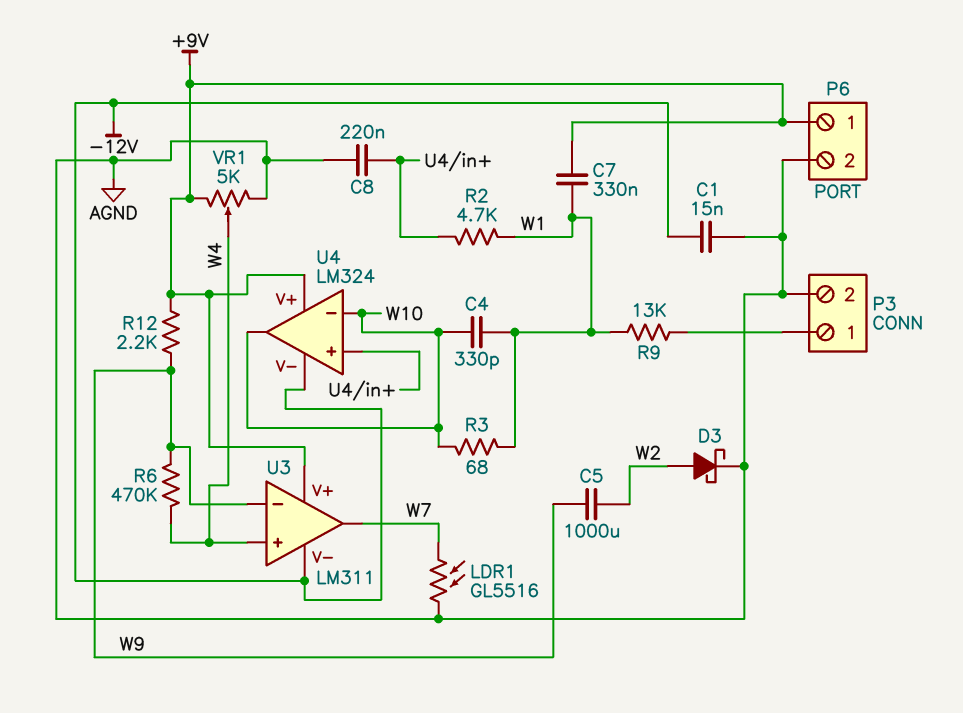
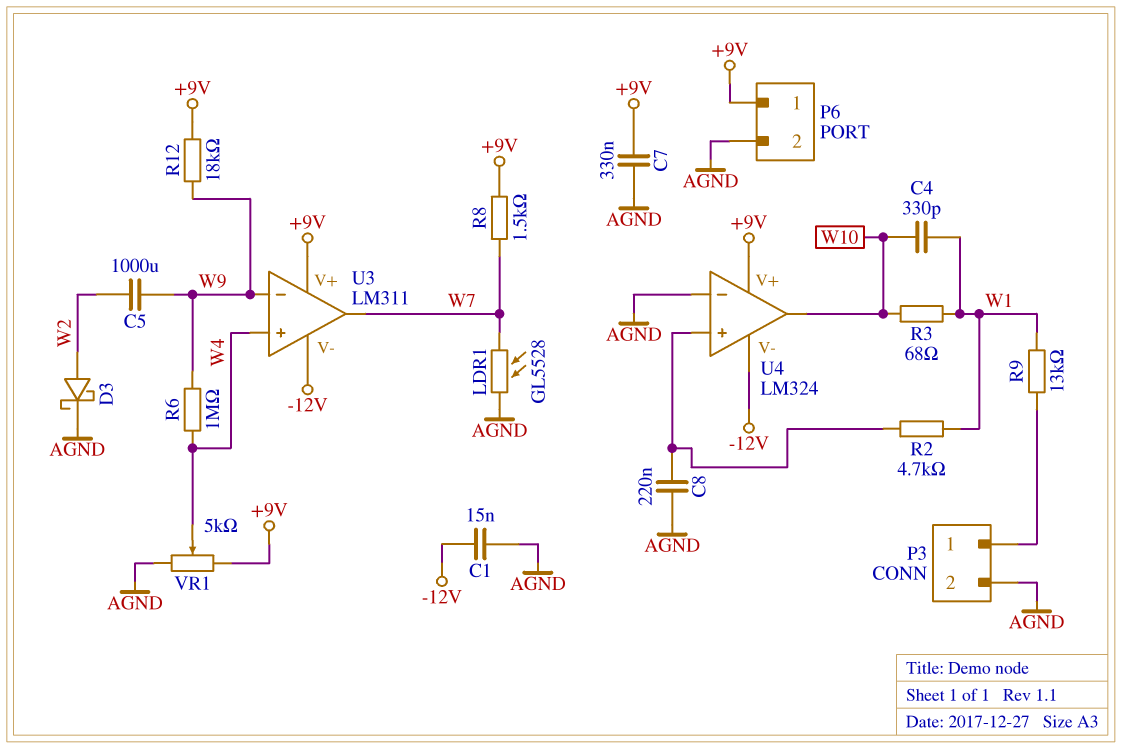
C7: 330nF (+9V, W1) -> 330nF (+9V, AGND)
LDR1: GL5516 (AGND, W7) -> GL5528 (AGND, W7)
R6: 470k (W4, W9) -> 1M (W4, W9)
R8: none -> 1.5k (+9V, W7)
R12: 2.2k (+9V, W9) -> 18k (+9V, W9)
U4 pin in-: W10 -> AGND

